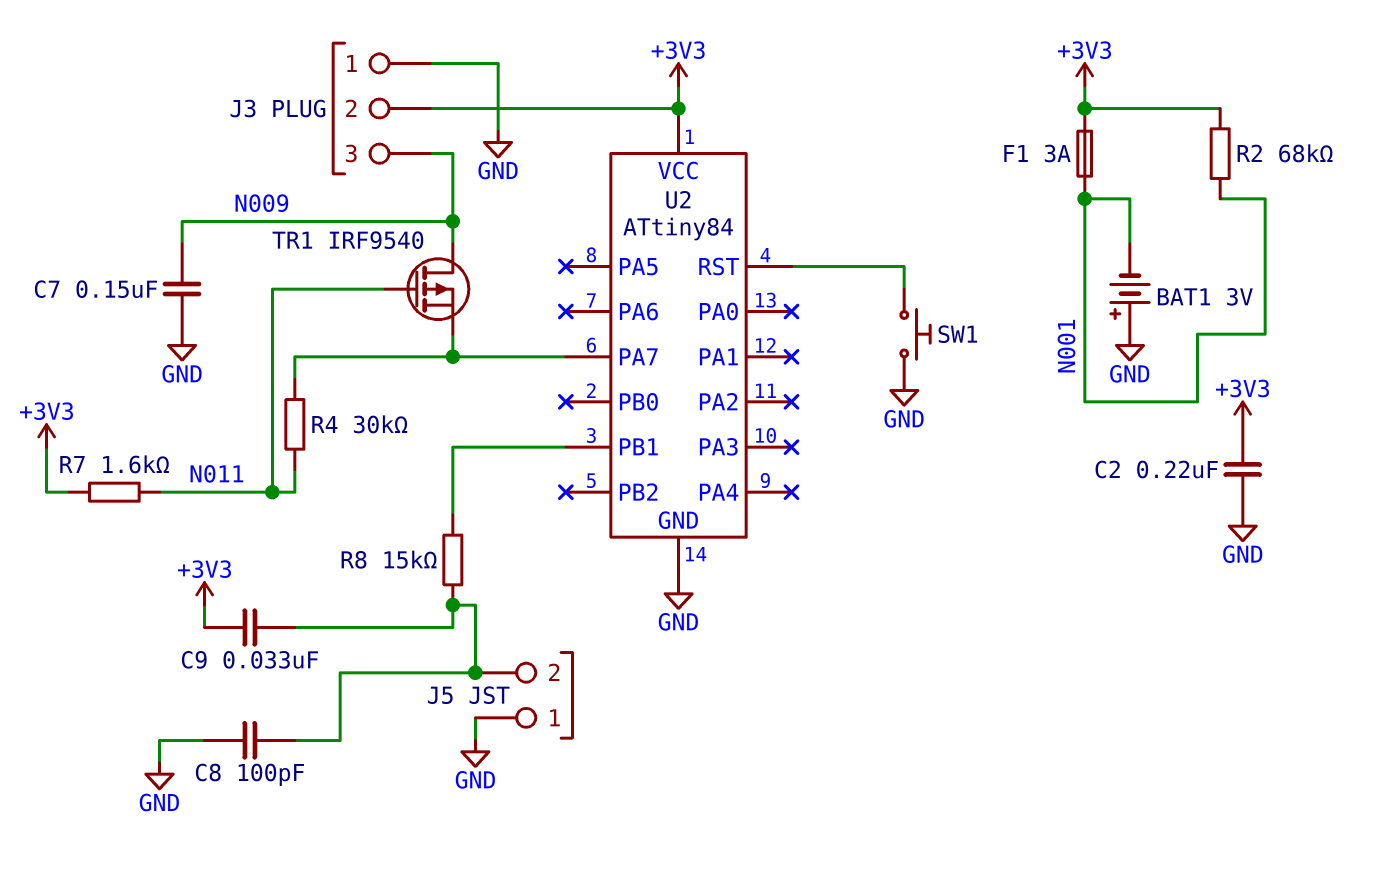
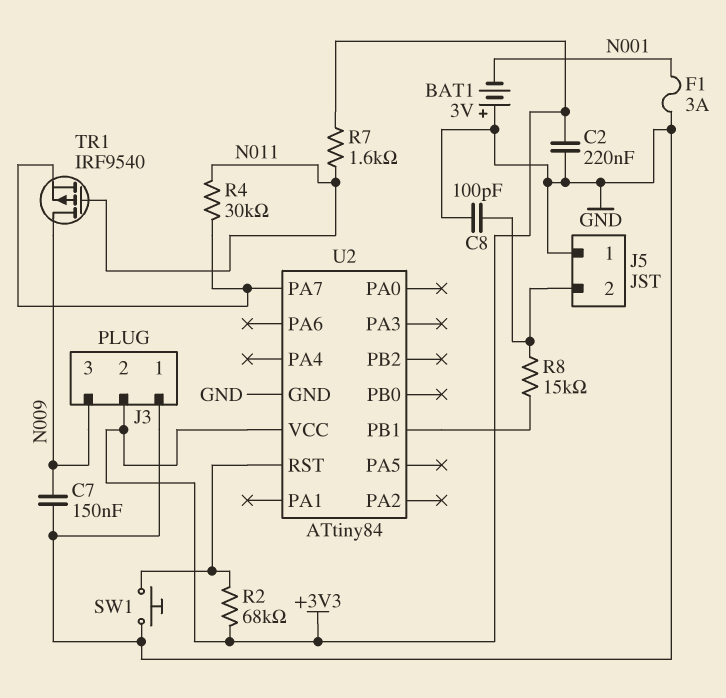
C9: 33nF (+3V3, J5/2) -> none
F1: 3A (+3V3, N001) -> 3A (GND, N001)
R2: 68k (+3V3, N001) -> 68k (+3V3, U2/RST)

